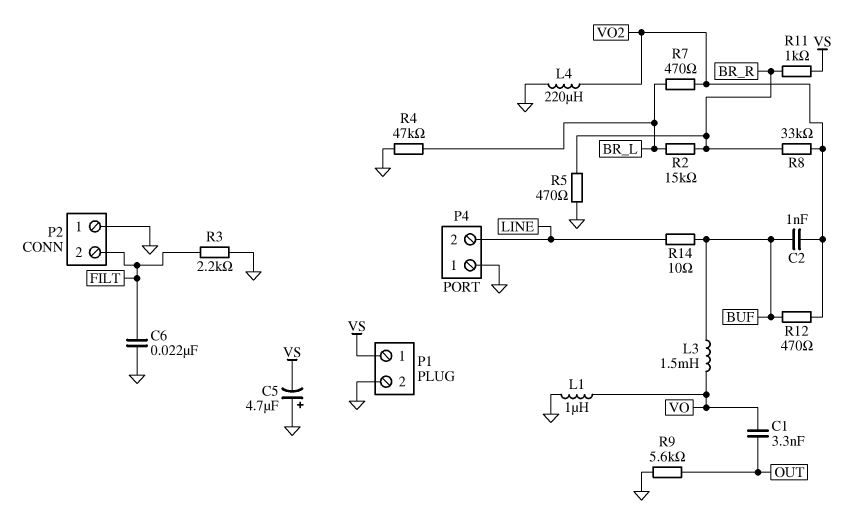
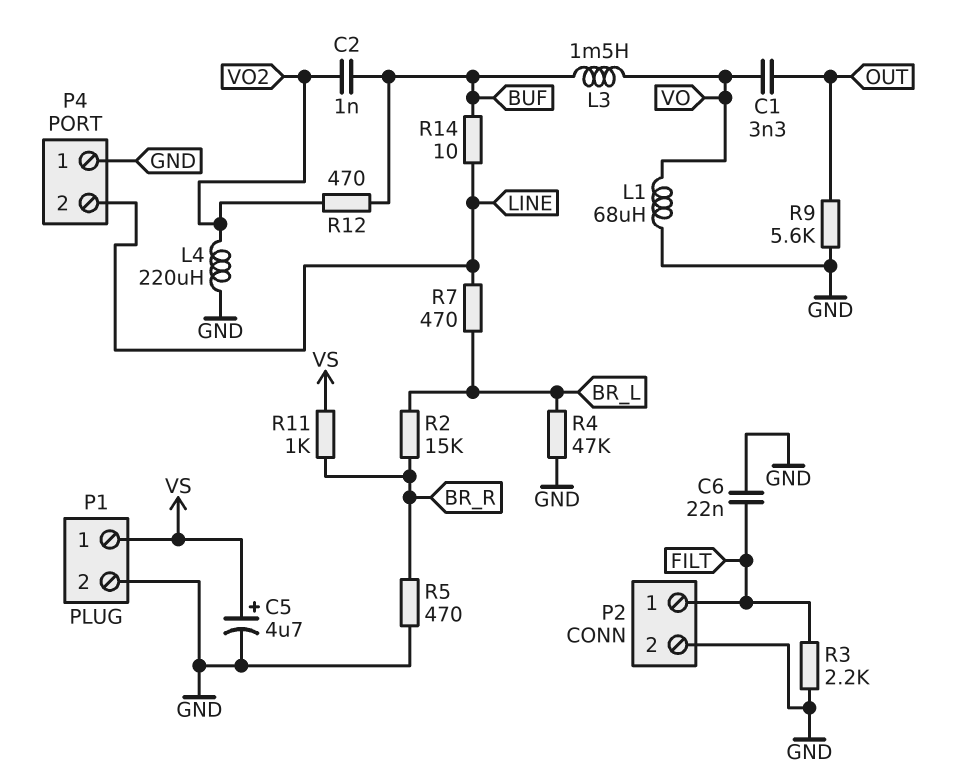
C5: 4.7uF (plus GND, minus VS) -> 4.7uF (plus VS, minus GND)
L1: 1uH (GND, VO) -> 68uH (GND, VO)
P2 pin 1: GND -> FILT
P2 pin 2: FILT -> GND
R7: 470 (BR_L, VO2) -> 470 (BR_L, LINE)
R8: 33k (BR_R, VO2) -> none

